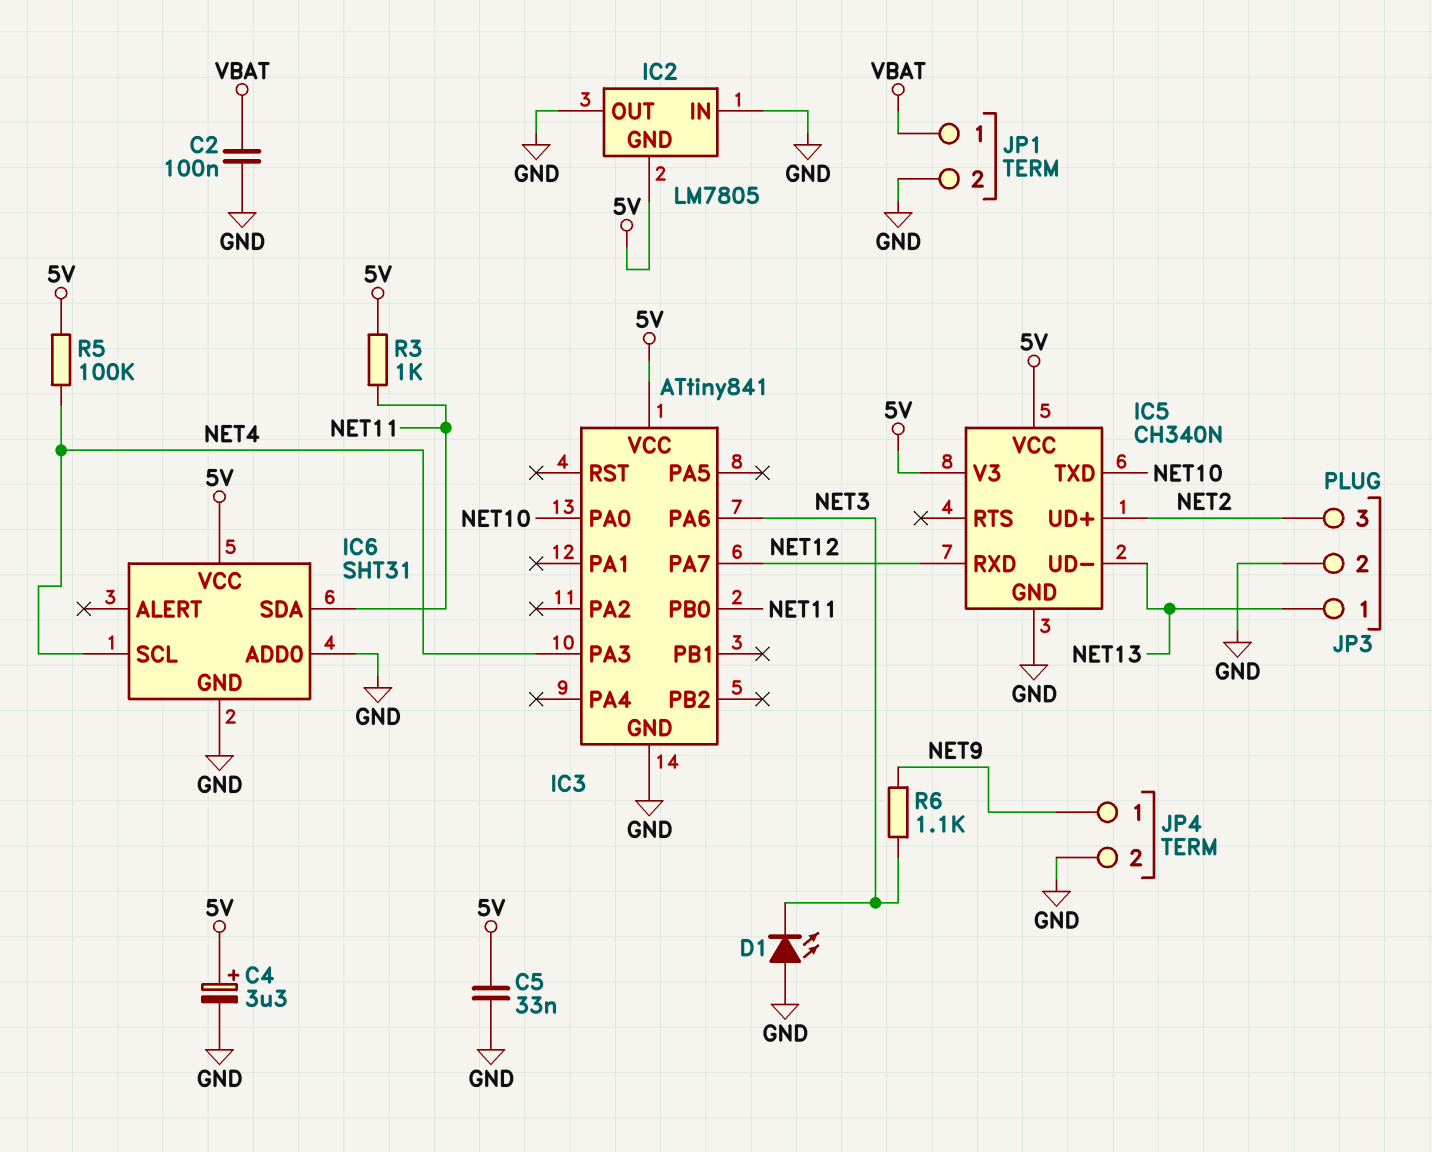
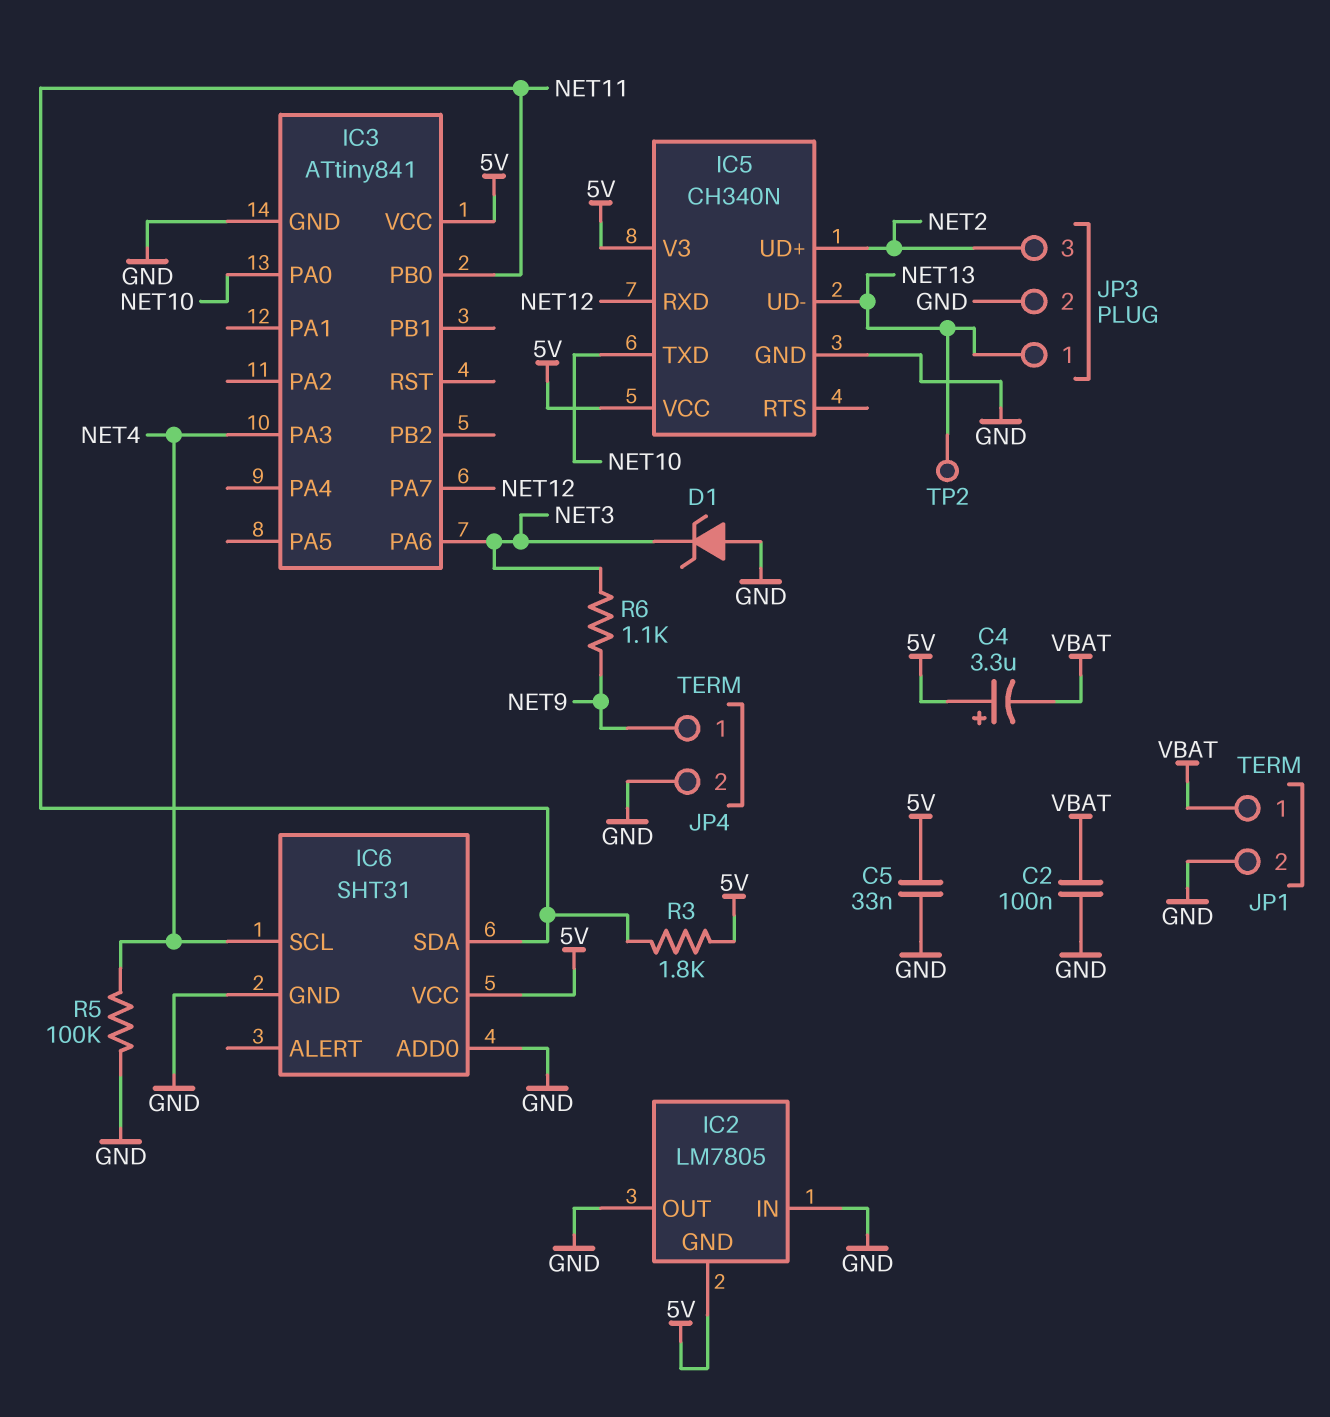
C4: 3.3uF (plus 5V, minus GND) -> 3.3uF (plus 5V, minus VBAT)
D1: LED (A GND, K NET3) -> zener (A GND, K NET3)
R3: 1k (5V, NET11) -> 1.8k (5V, NET11)
R5: 100k (5V, NET4) -> 100k (GND, NET4)
TP2: none -> test point (NET13)

